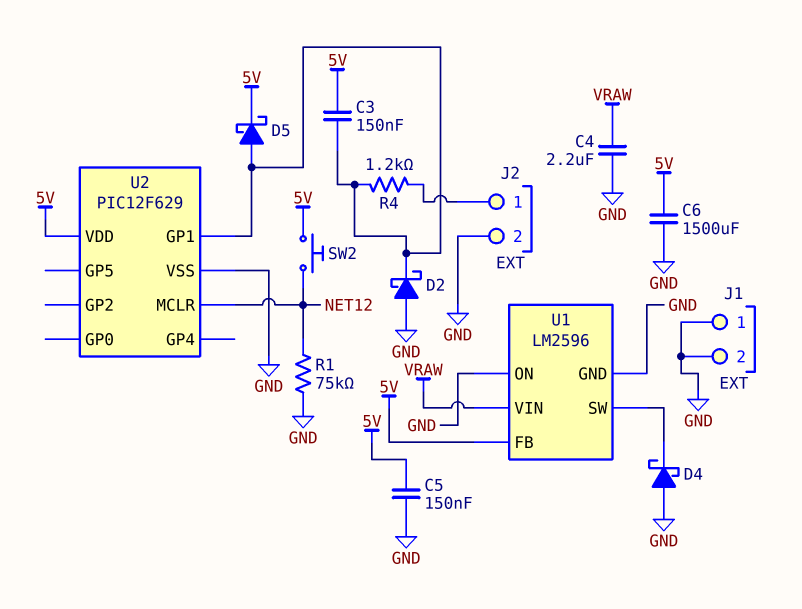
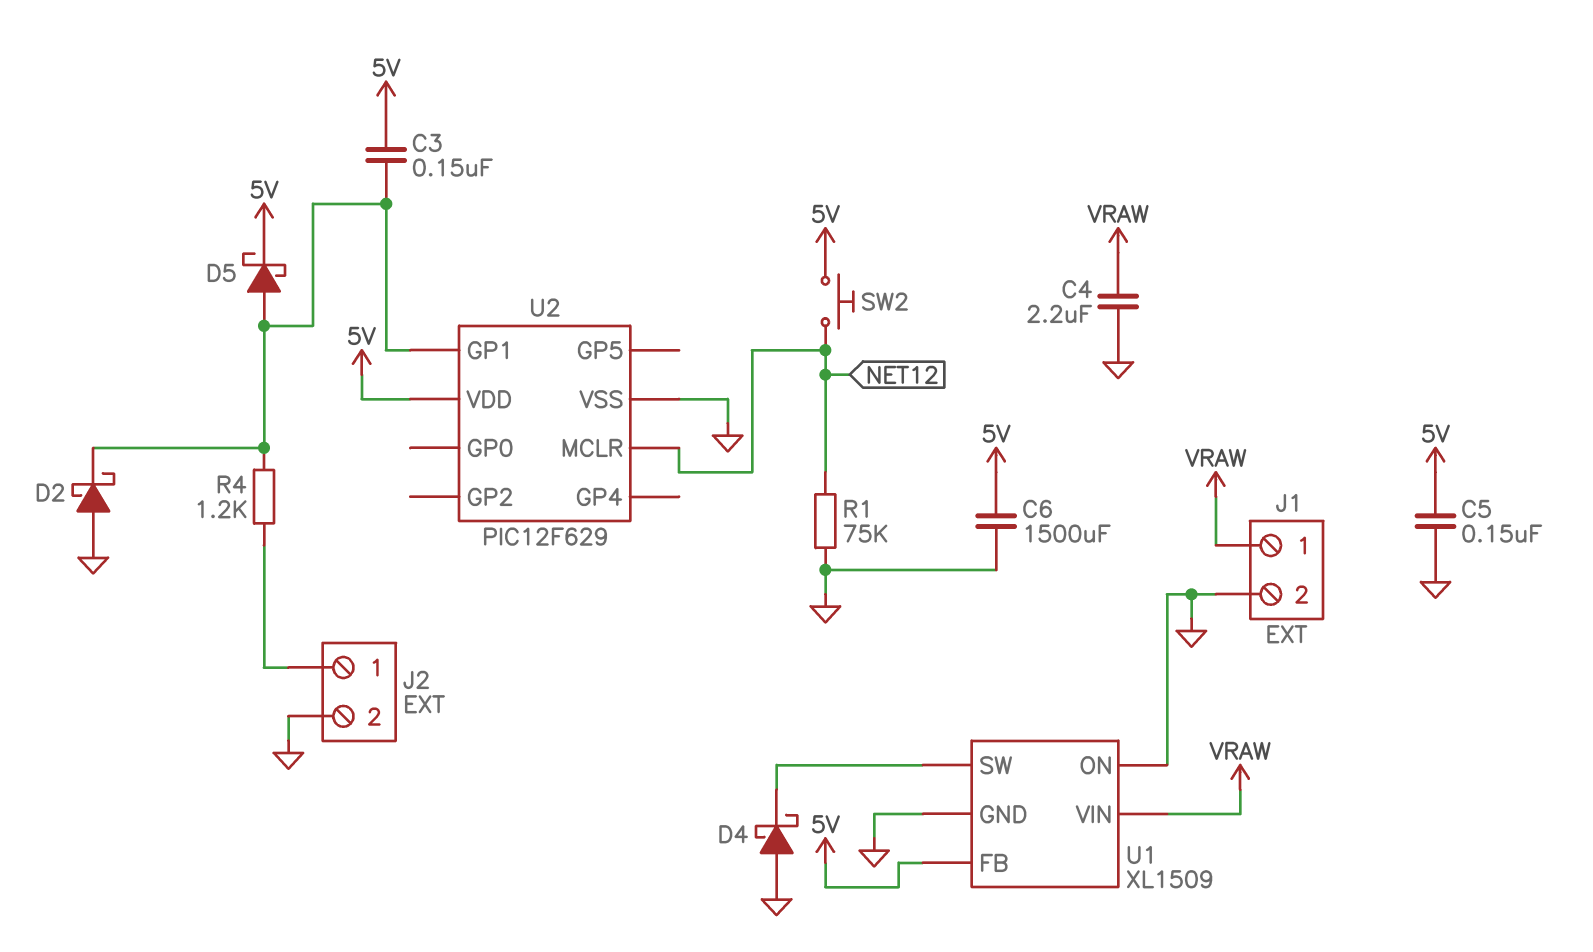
J1 pin 1: GND -> VRAW
U1: LM2596 -> XL1509

